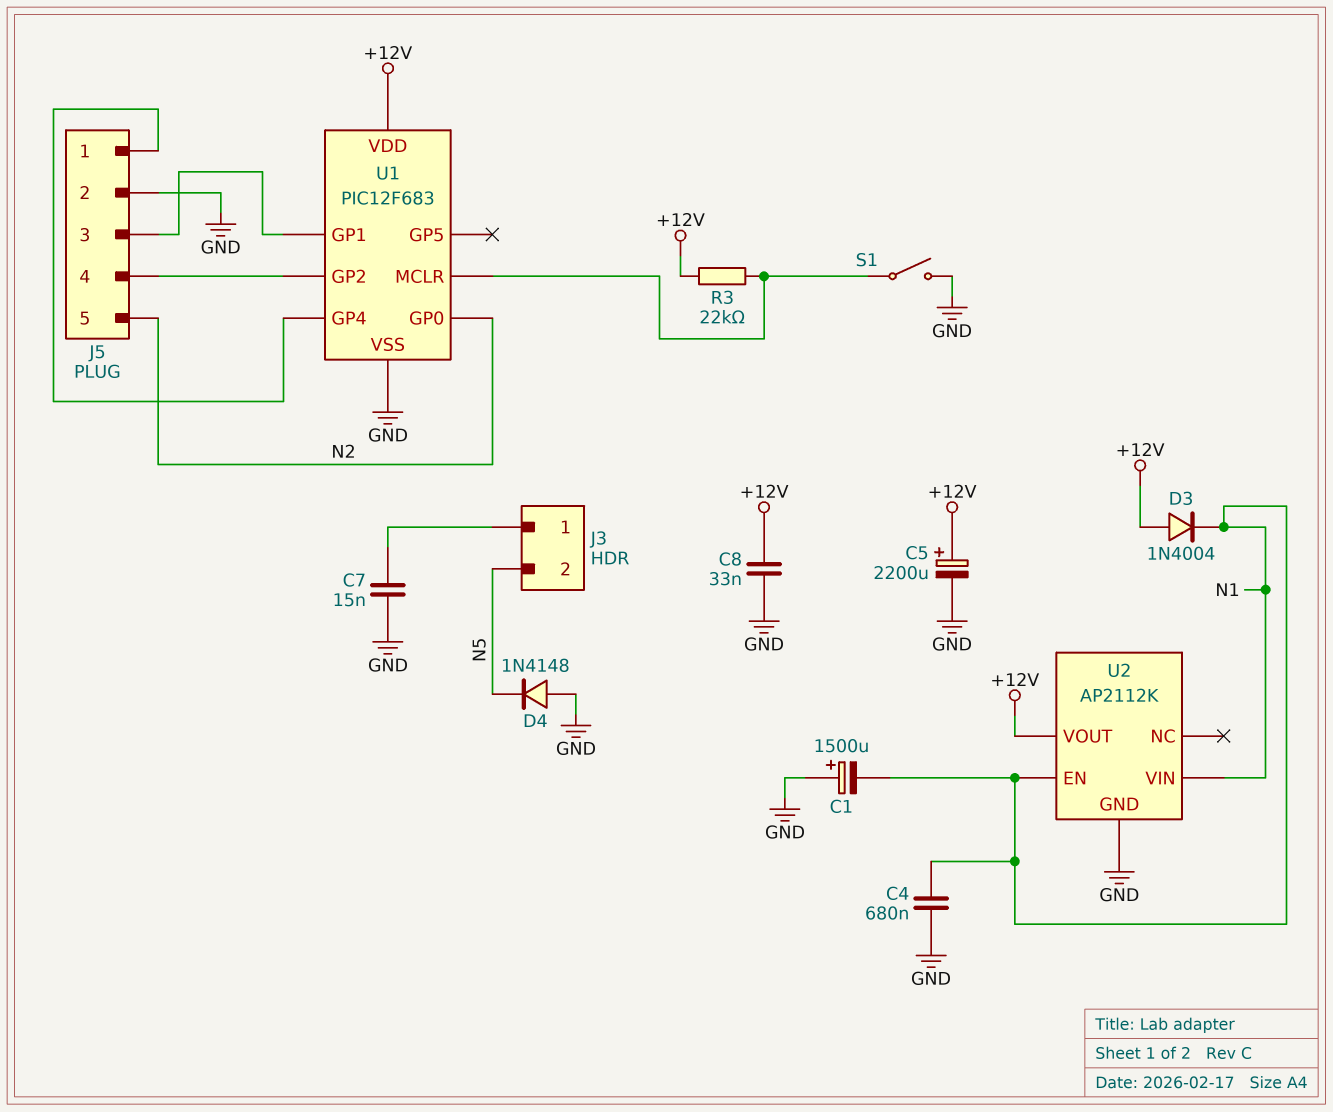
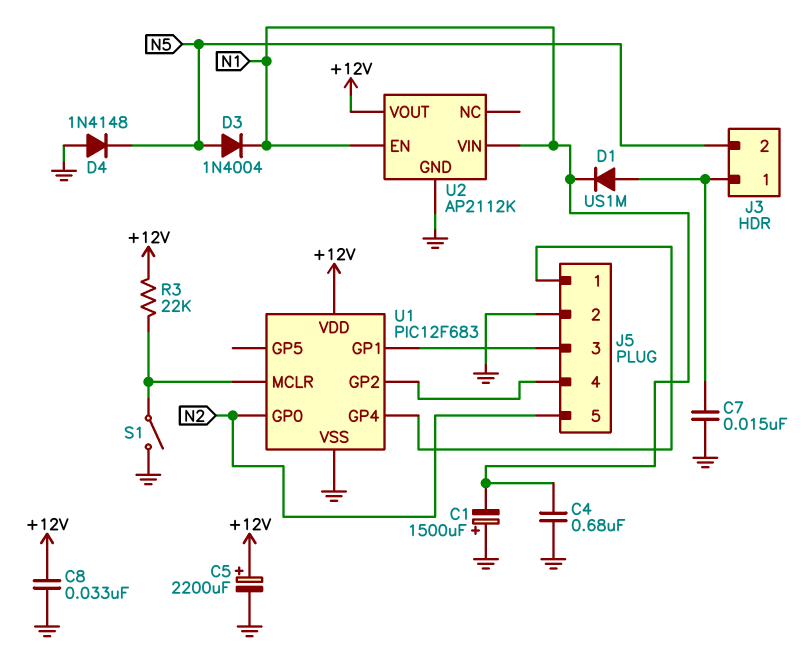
D1: none -> diode US1M (A J3/1, K N1)
D3: diode 1N4004 (A +12V, K N1) -> diode 1N4004 (A N5, K N1)

